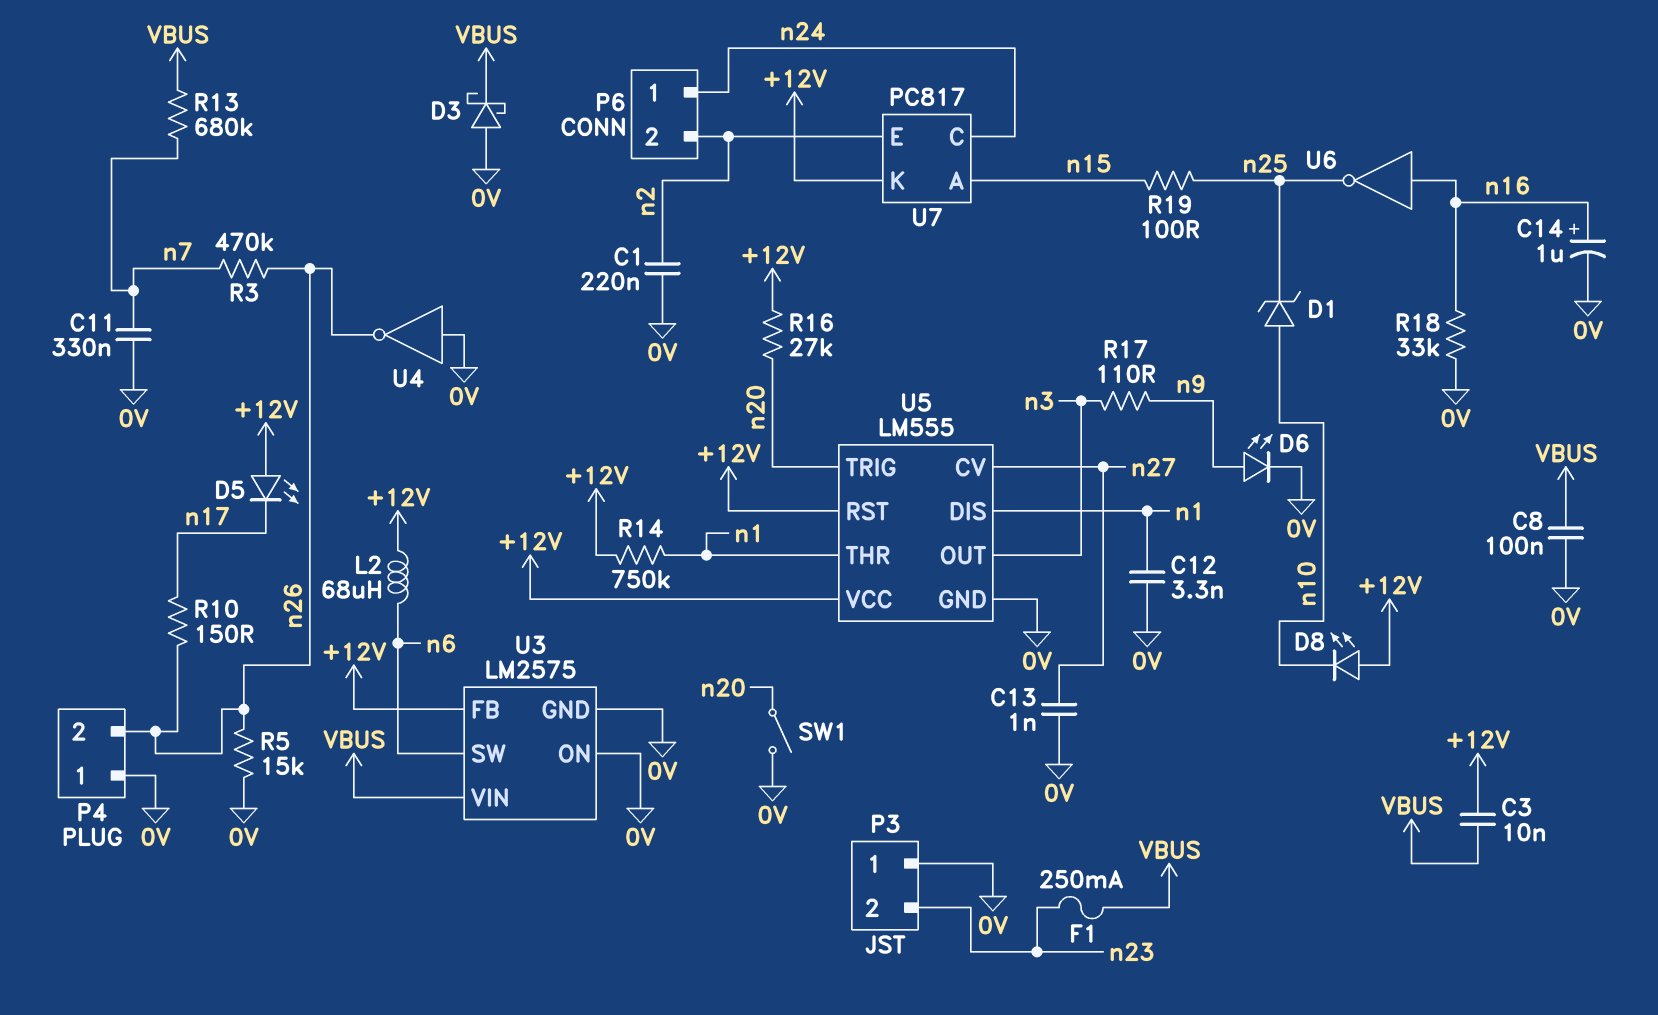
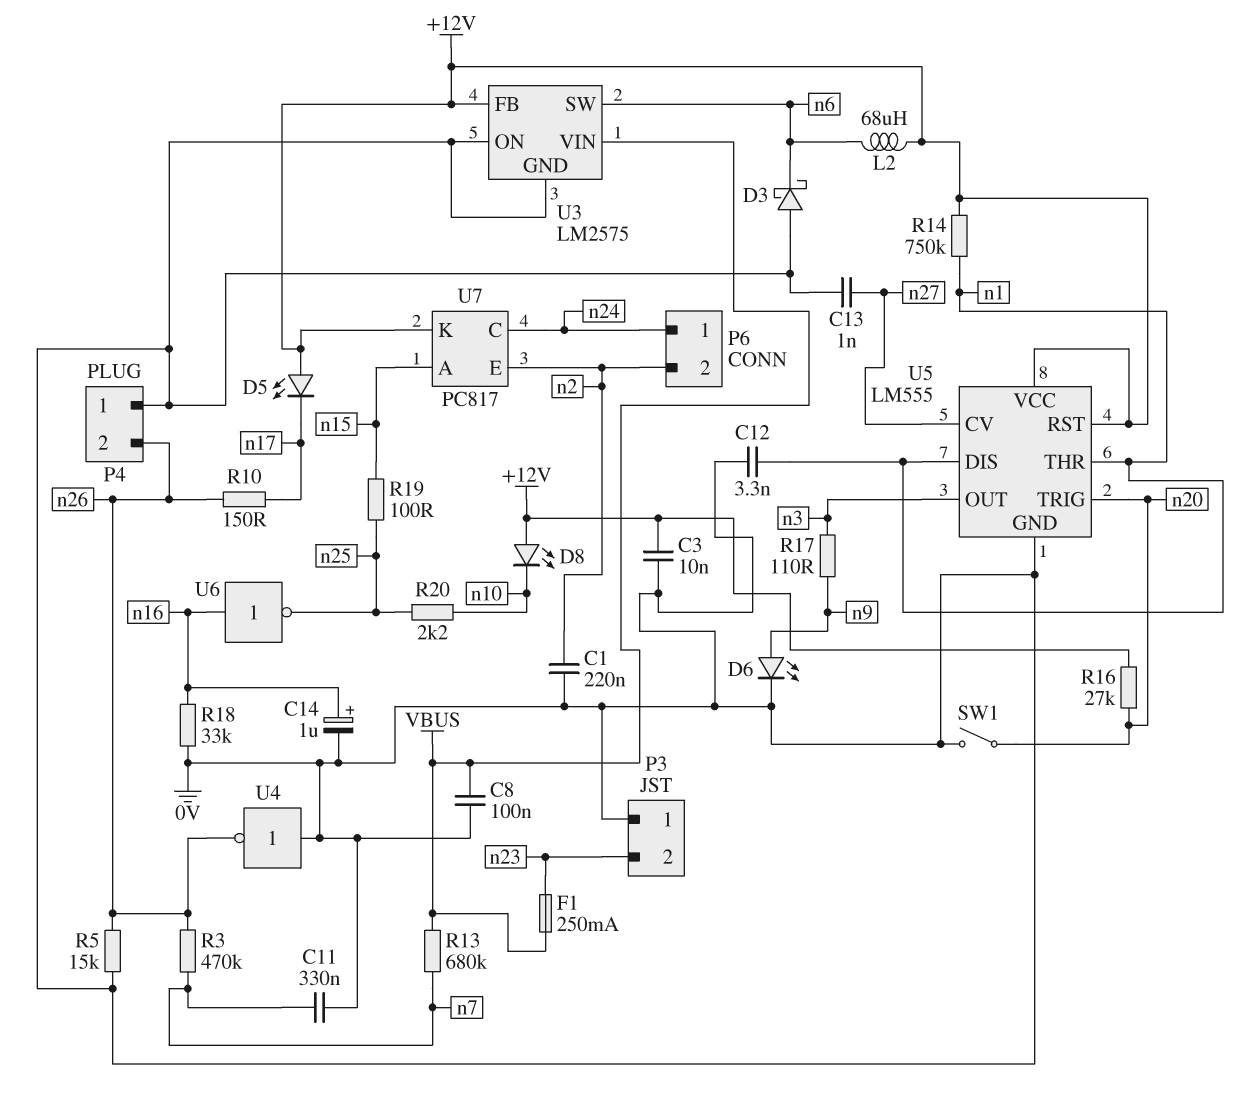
C3: 10nF (+12V, VBUS) -> 10nF (+12V, 0V)
D1: zener (A n10, K n25) -> none
D3: schottky (A 0V, K VBUS) -> schottky (A 0V, K n6)
R20: none -> 2.2k (n10, n25)

